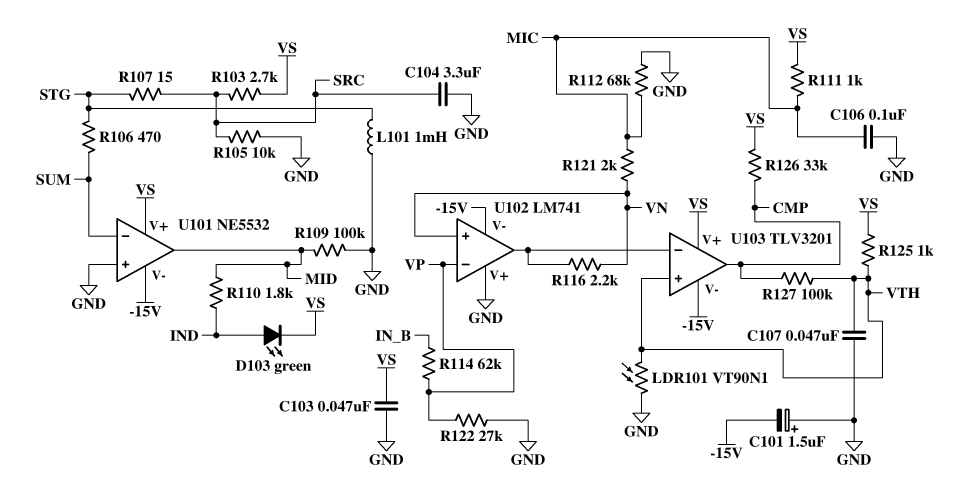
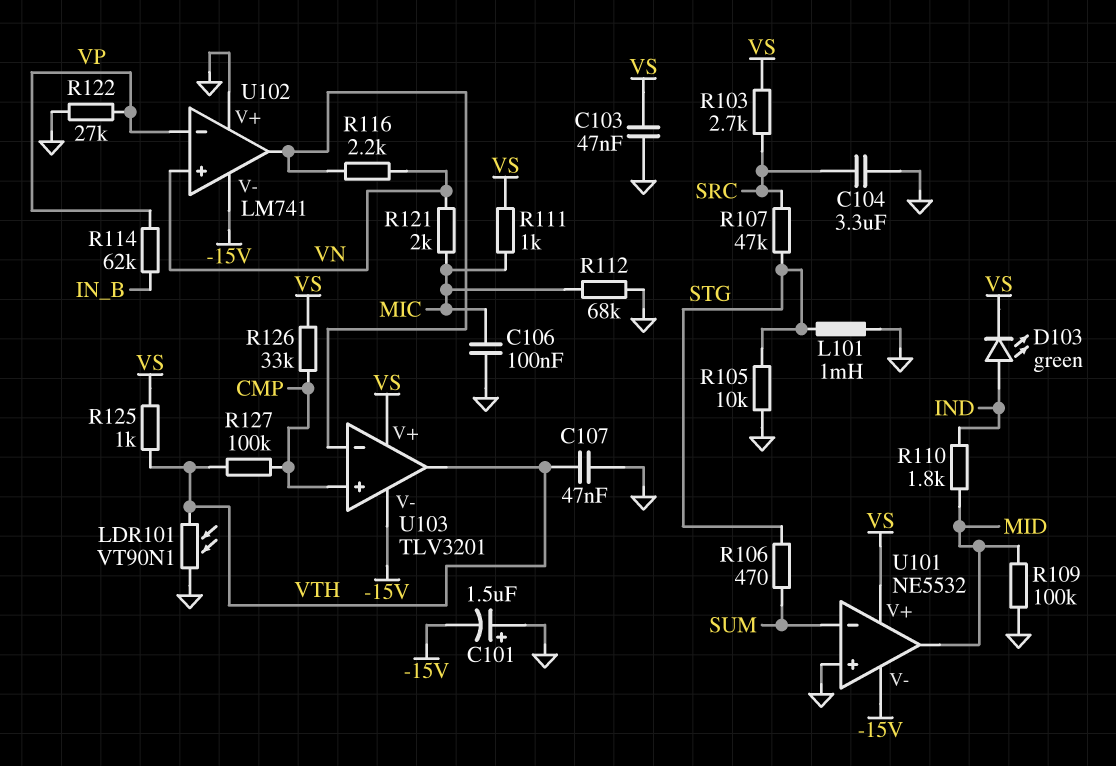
R105: 10k (GND, SRC) -> 10k (GND, STG)
R107: 15 (SRC, STG) -> 47k (SRC, STG)
U103 pin in+: VTH -> CMP
U103 pin out: CMP -> VTH

